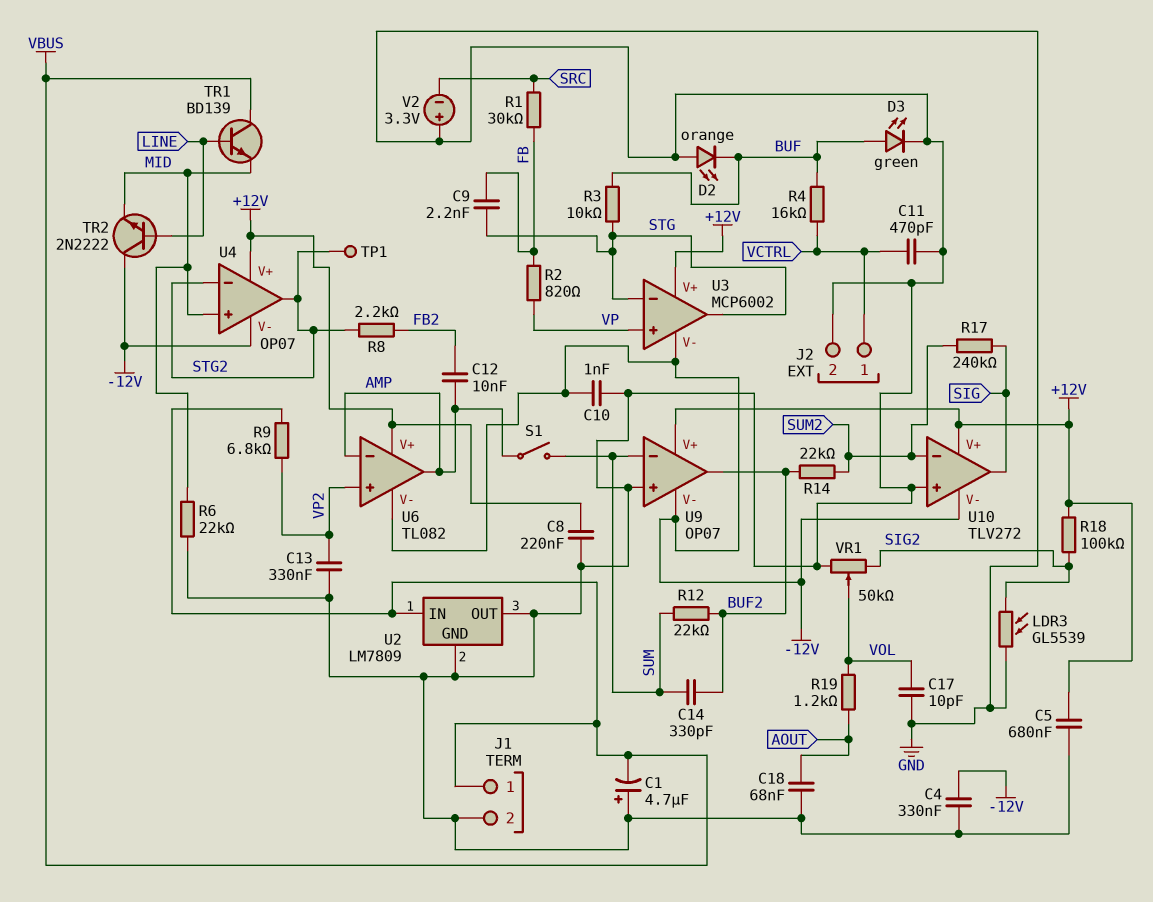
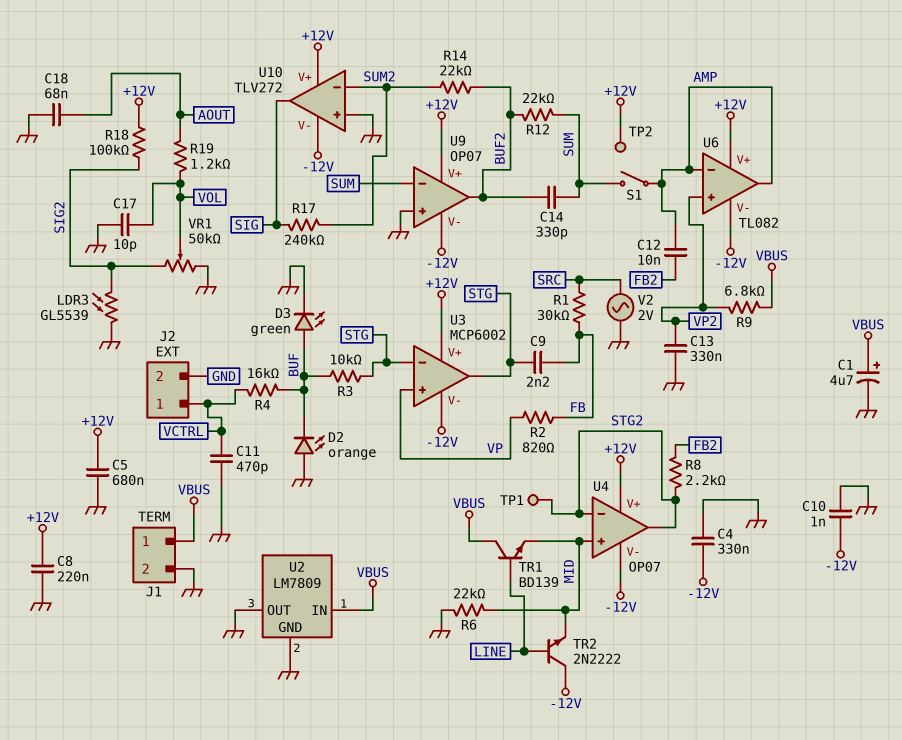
C1: 4.7uF (plus GND, minus VBUS) -> 4.7uF (plus VBUS, minus GND)
TP2: none -> test point (+12V)
V2: 3.3V (plus GND, minus SRC) -> AC 2V (GND, SRC)

